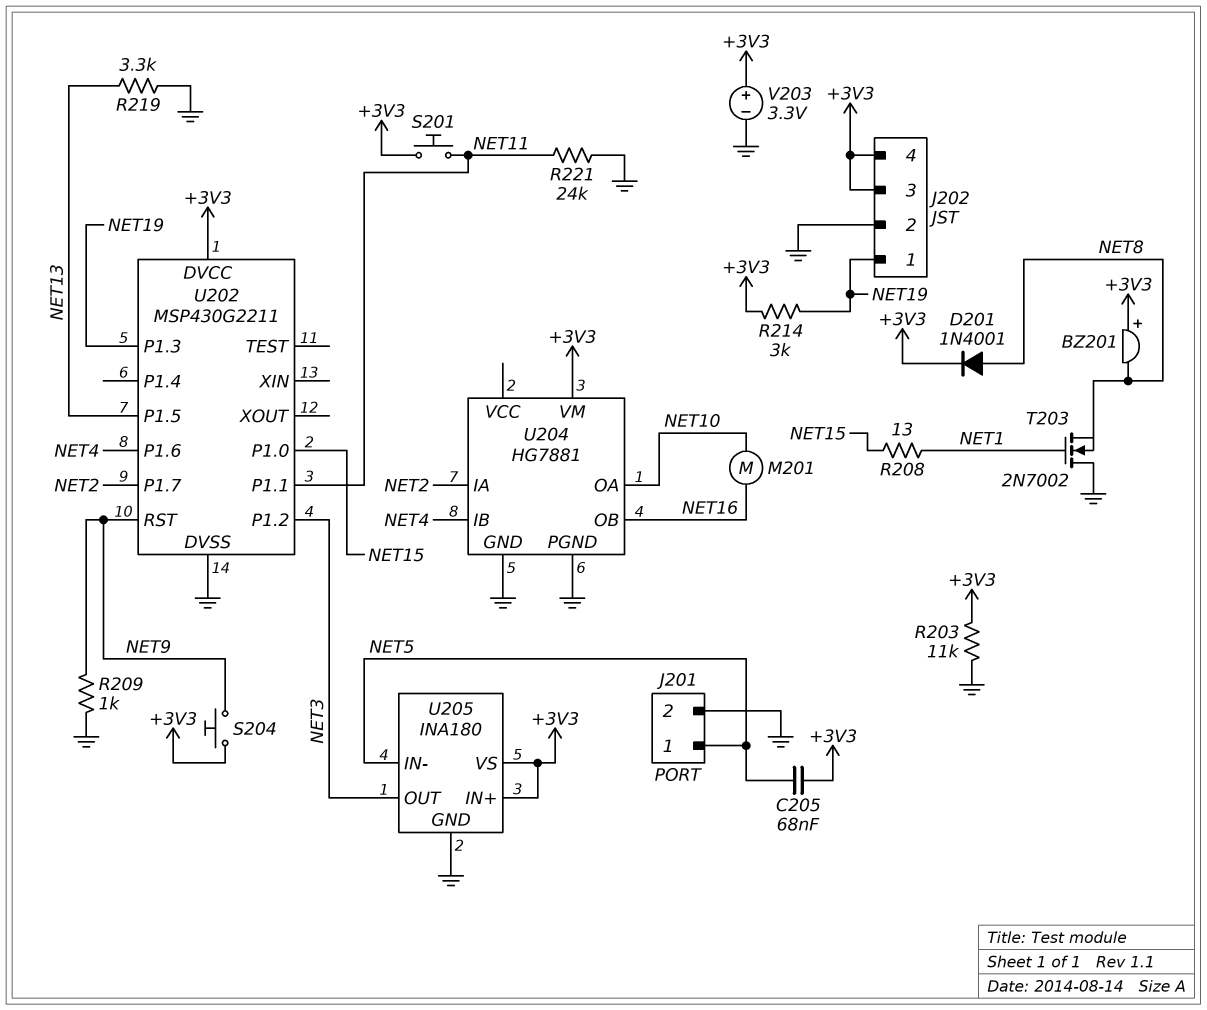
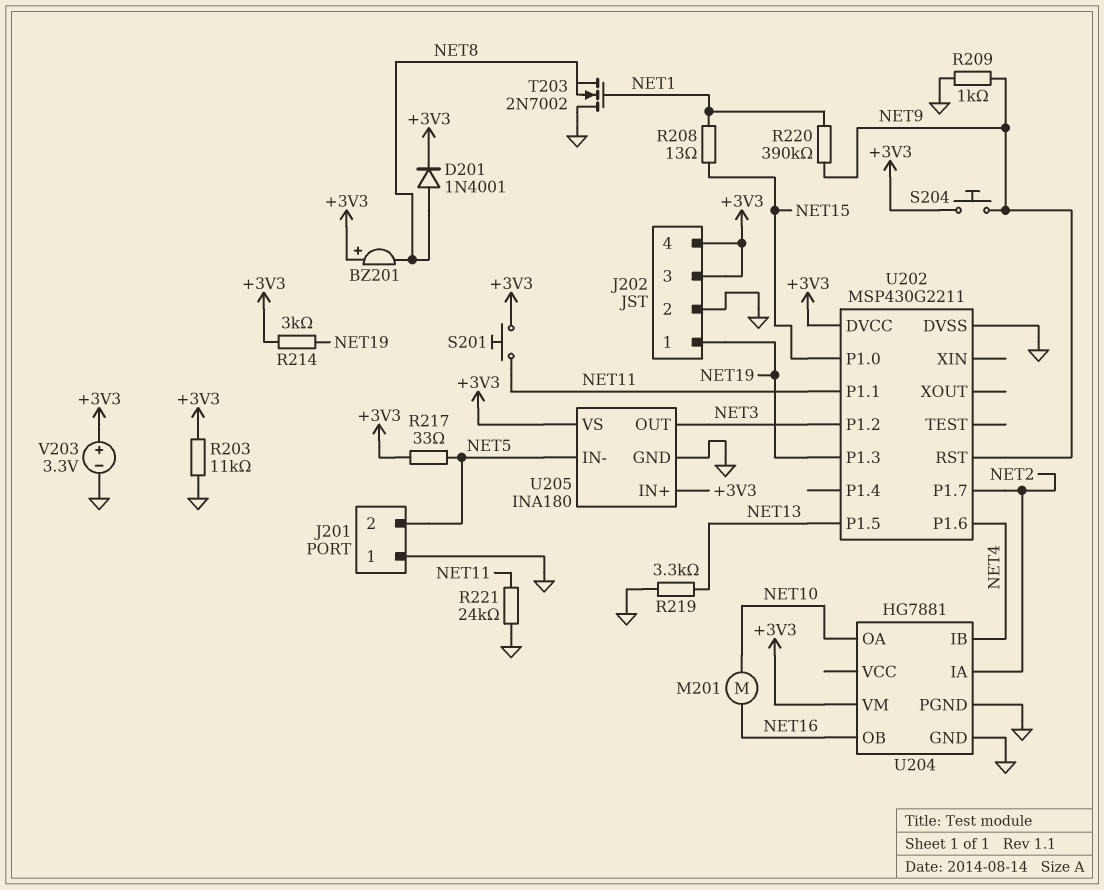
C205: 68nF (+3V3, NET5) -> none
J201 pin 1: NET5 -> GND
J201 pin 2: GND -> NET5
R217: none -> 33 (+3V3, NET5)
R220: none -> 390k (NET1, NET9)

